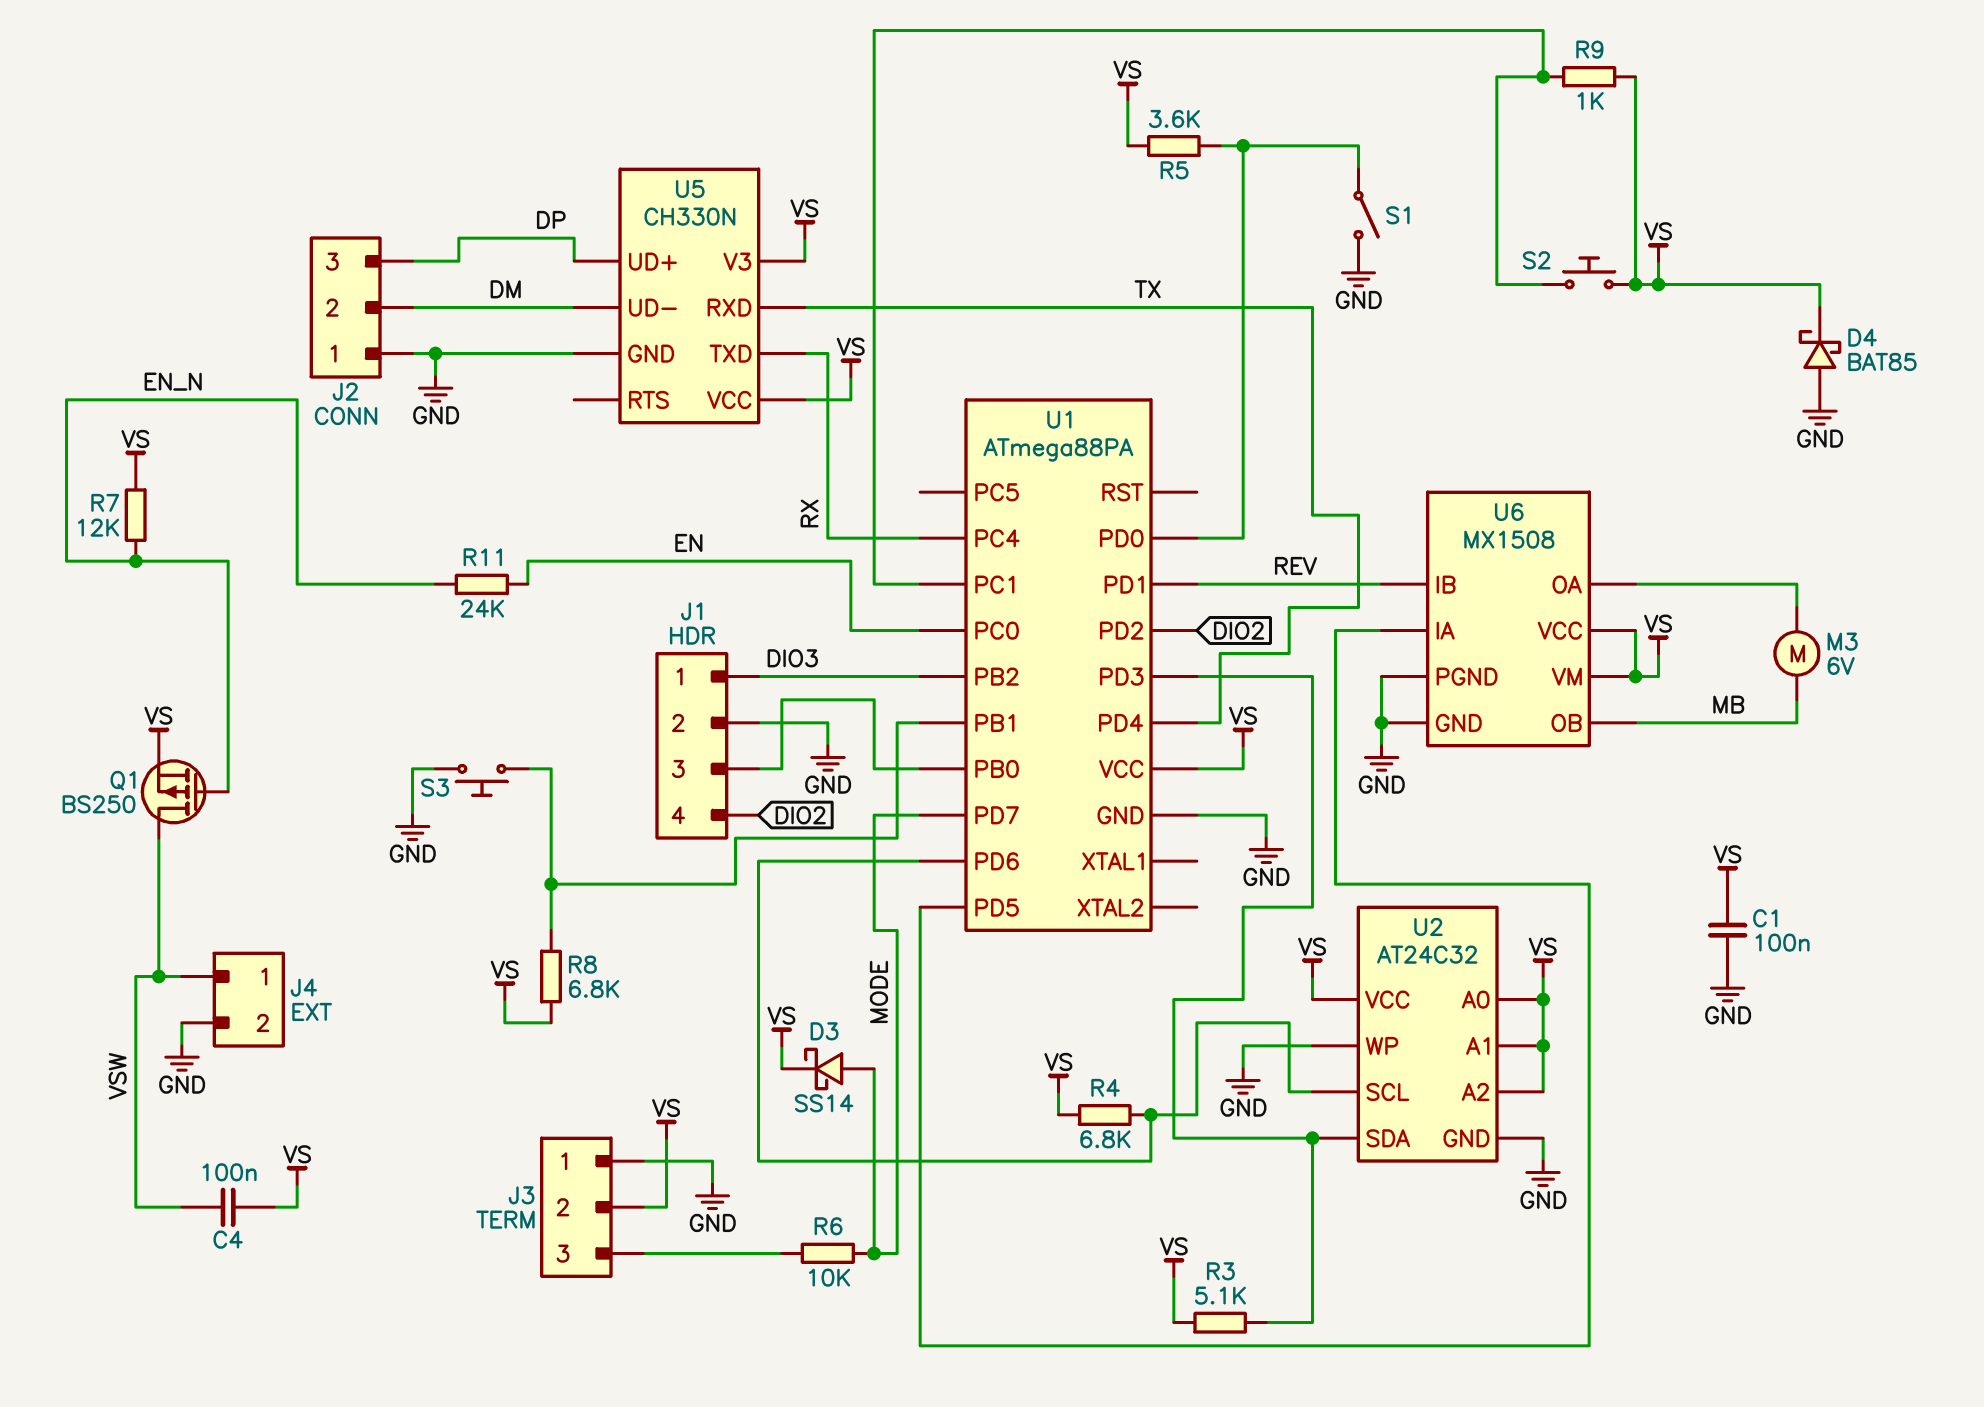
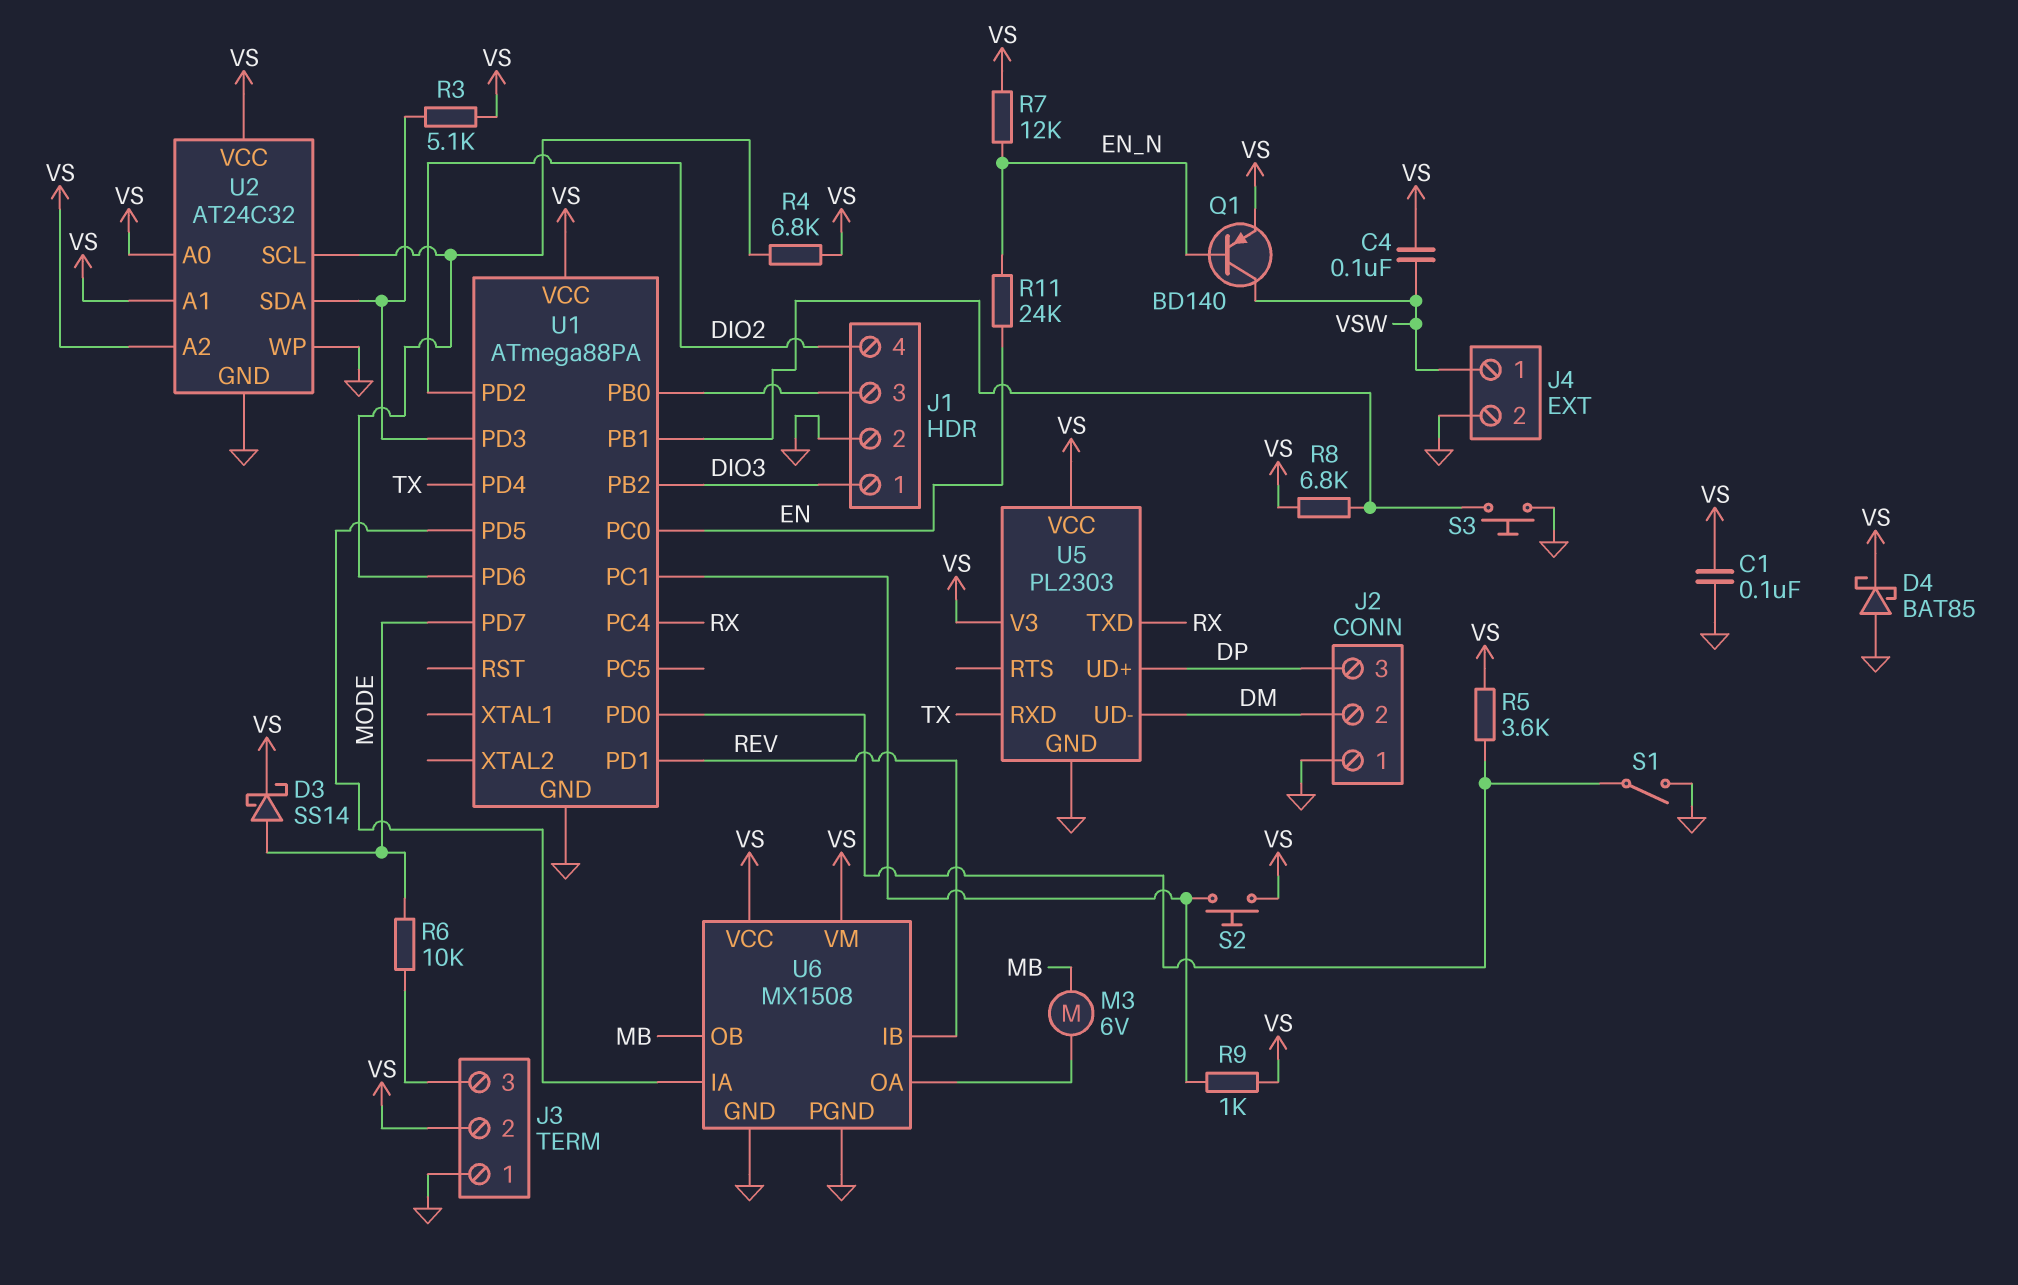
Q1: PMOS BS250 (G EN_N, D VSW, S VS) -> PNP BD140 (B EN_N, C VSW, E VS)
U5: CH330N -> PL2303

